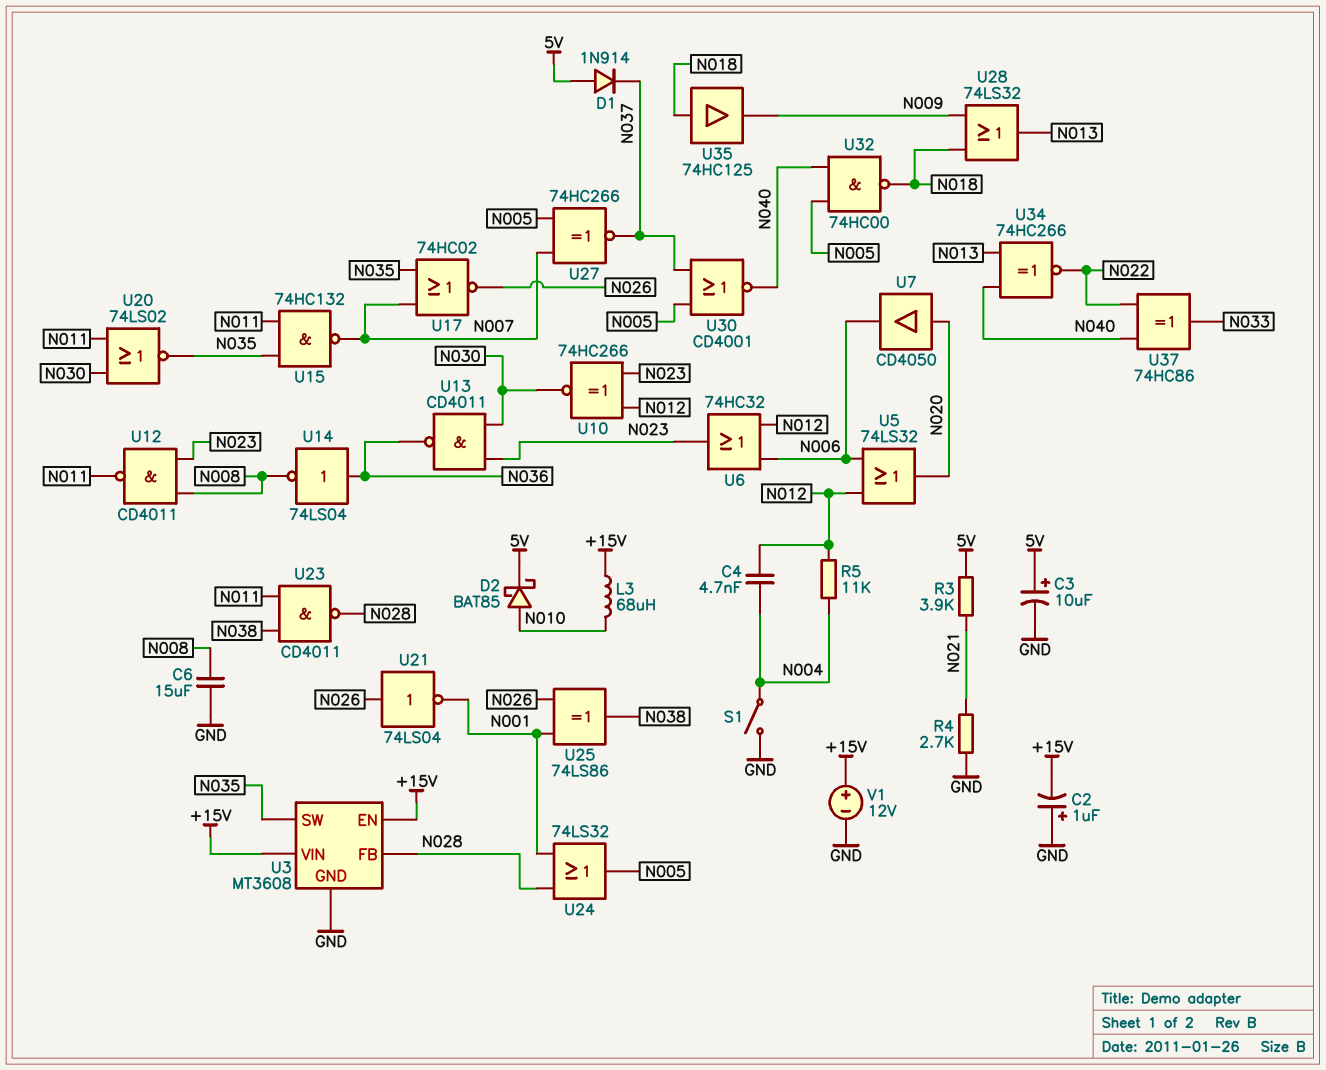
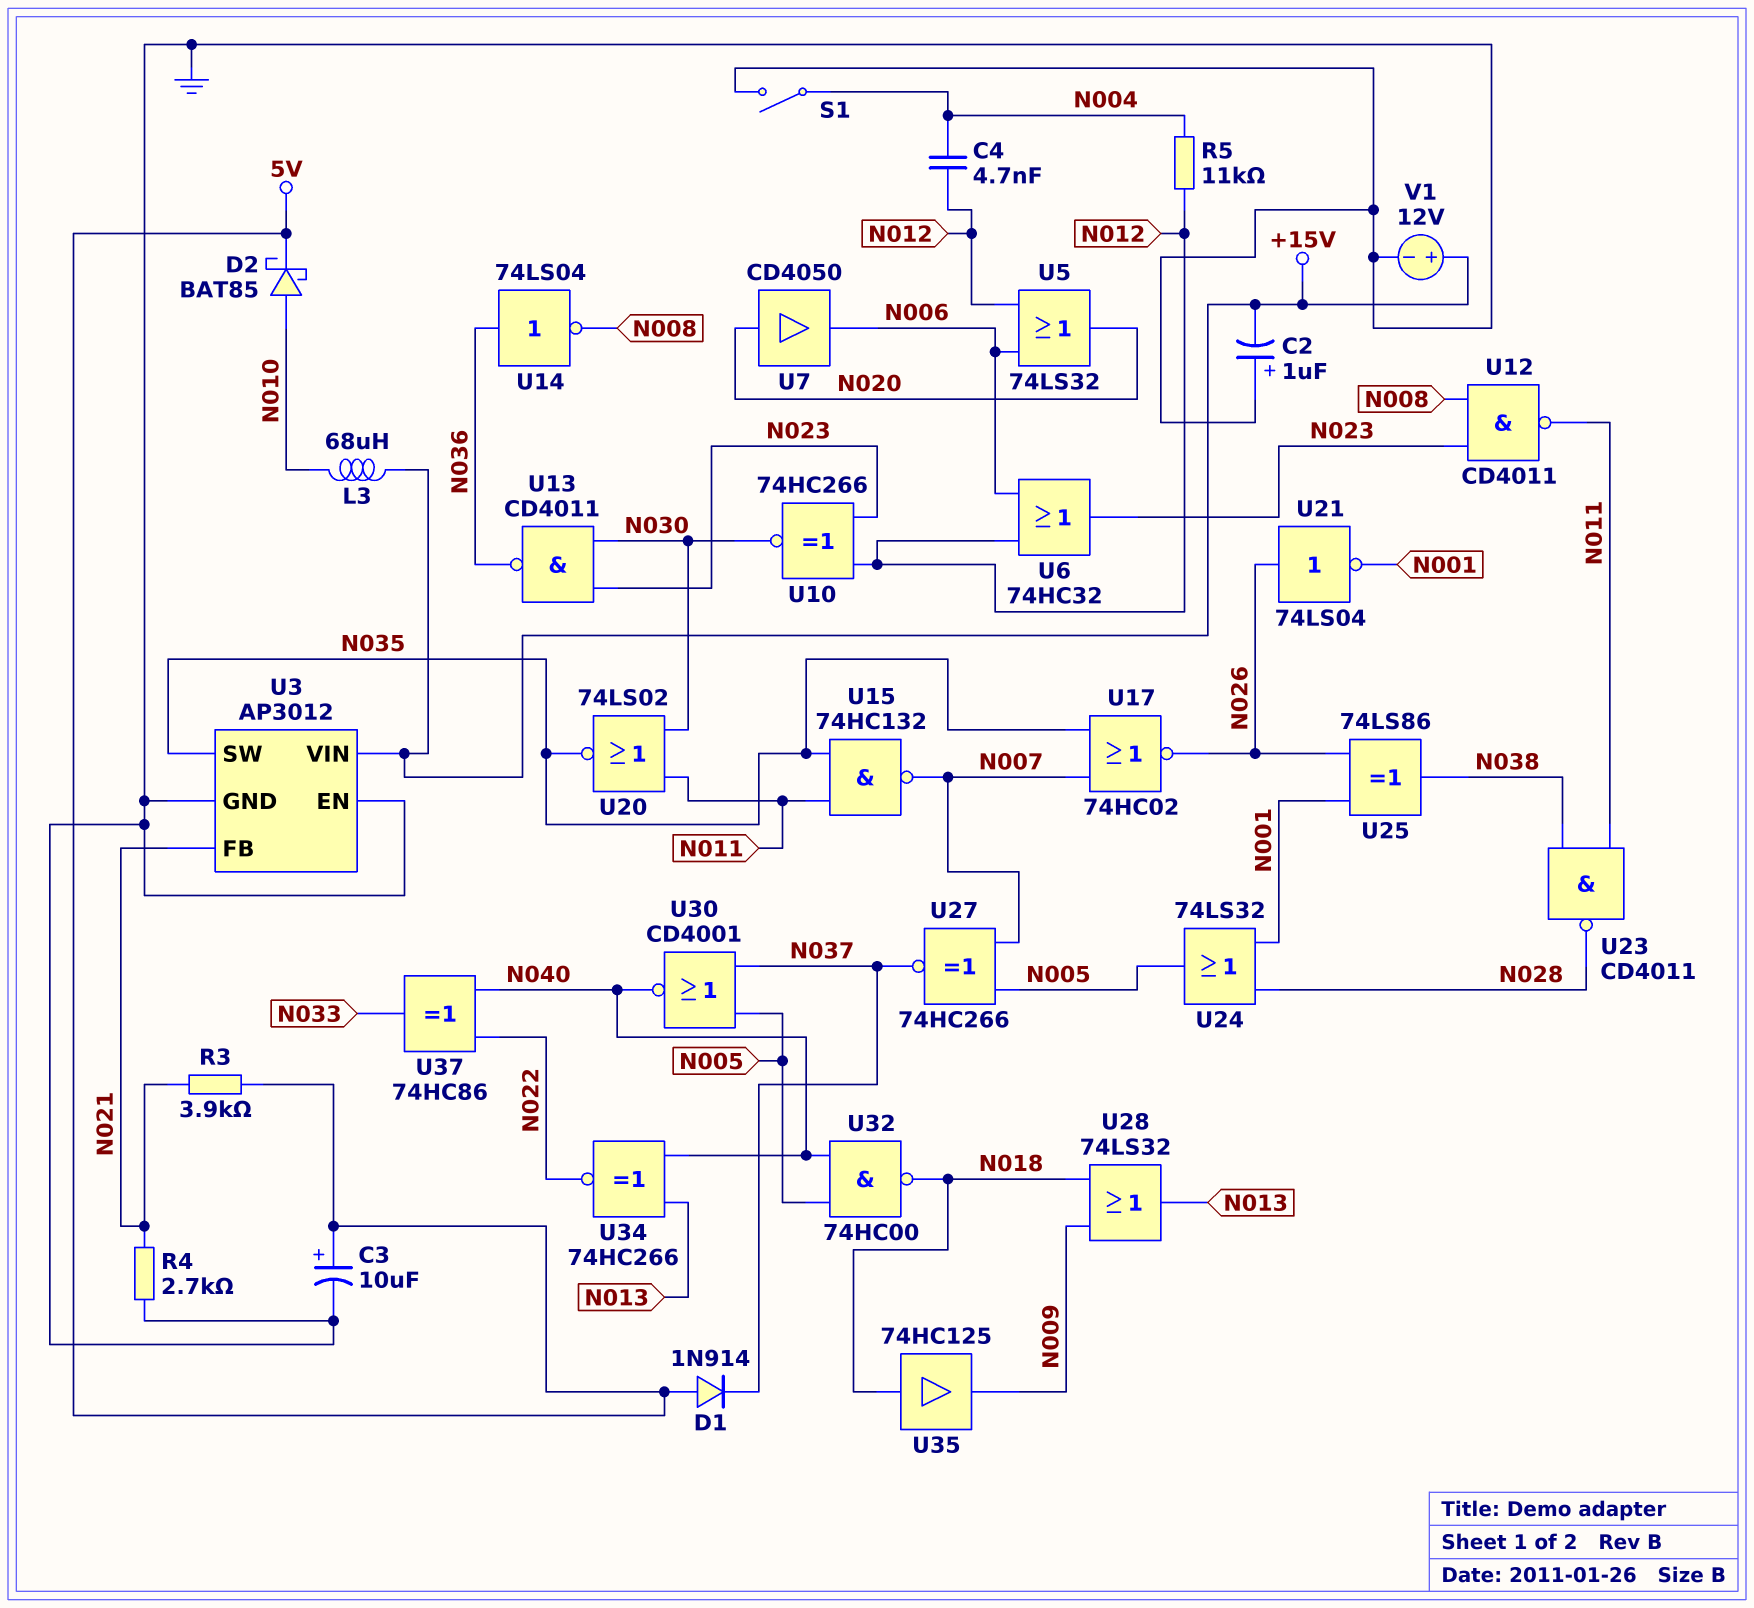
C6: 15uF (GND, N008) -> none
U3: MT3608 -> AP3012
U3 pin EN: +15V -> GND
U3 pin FB: N028 -> N021

